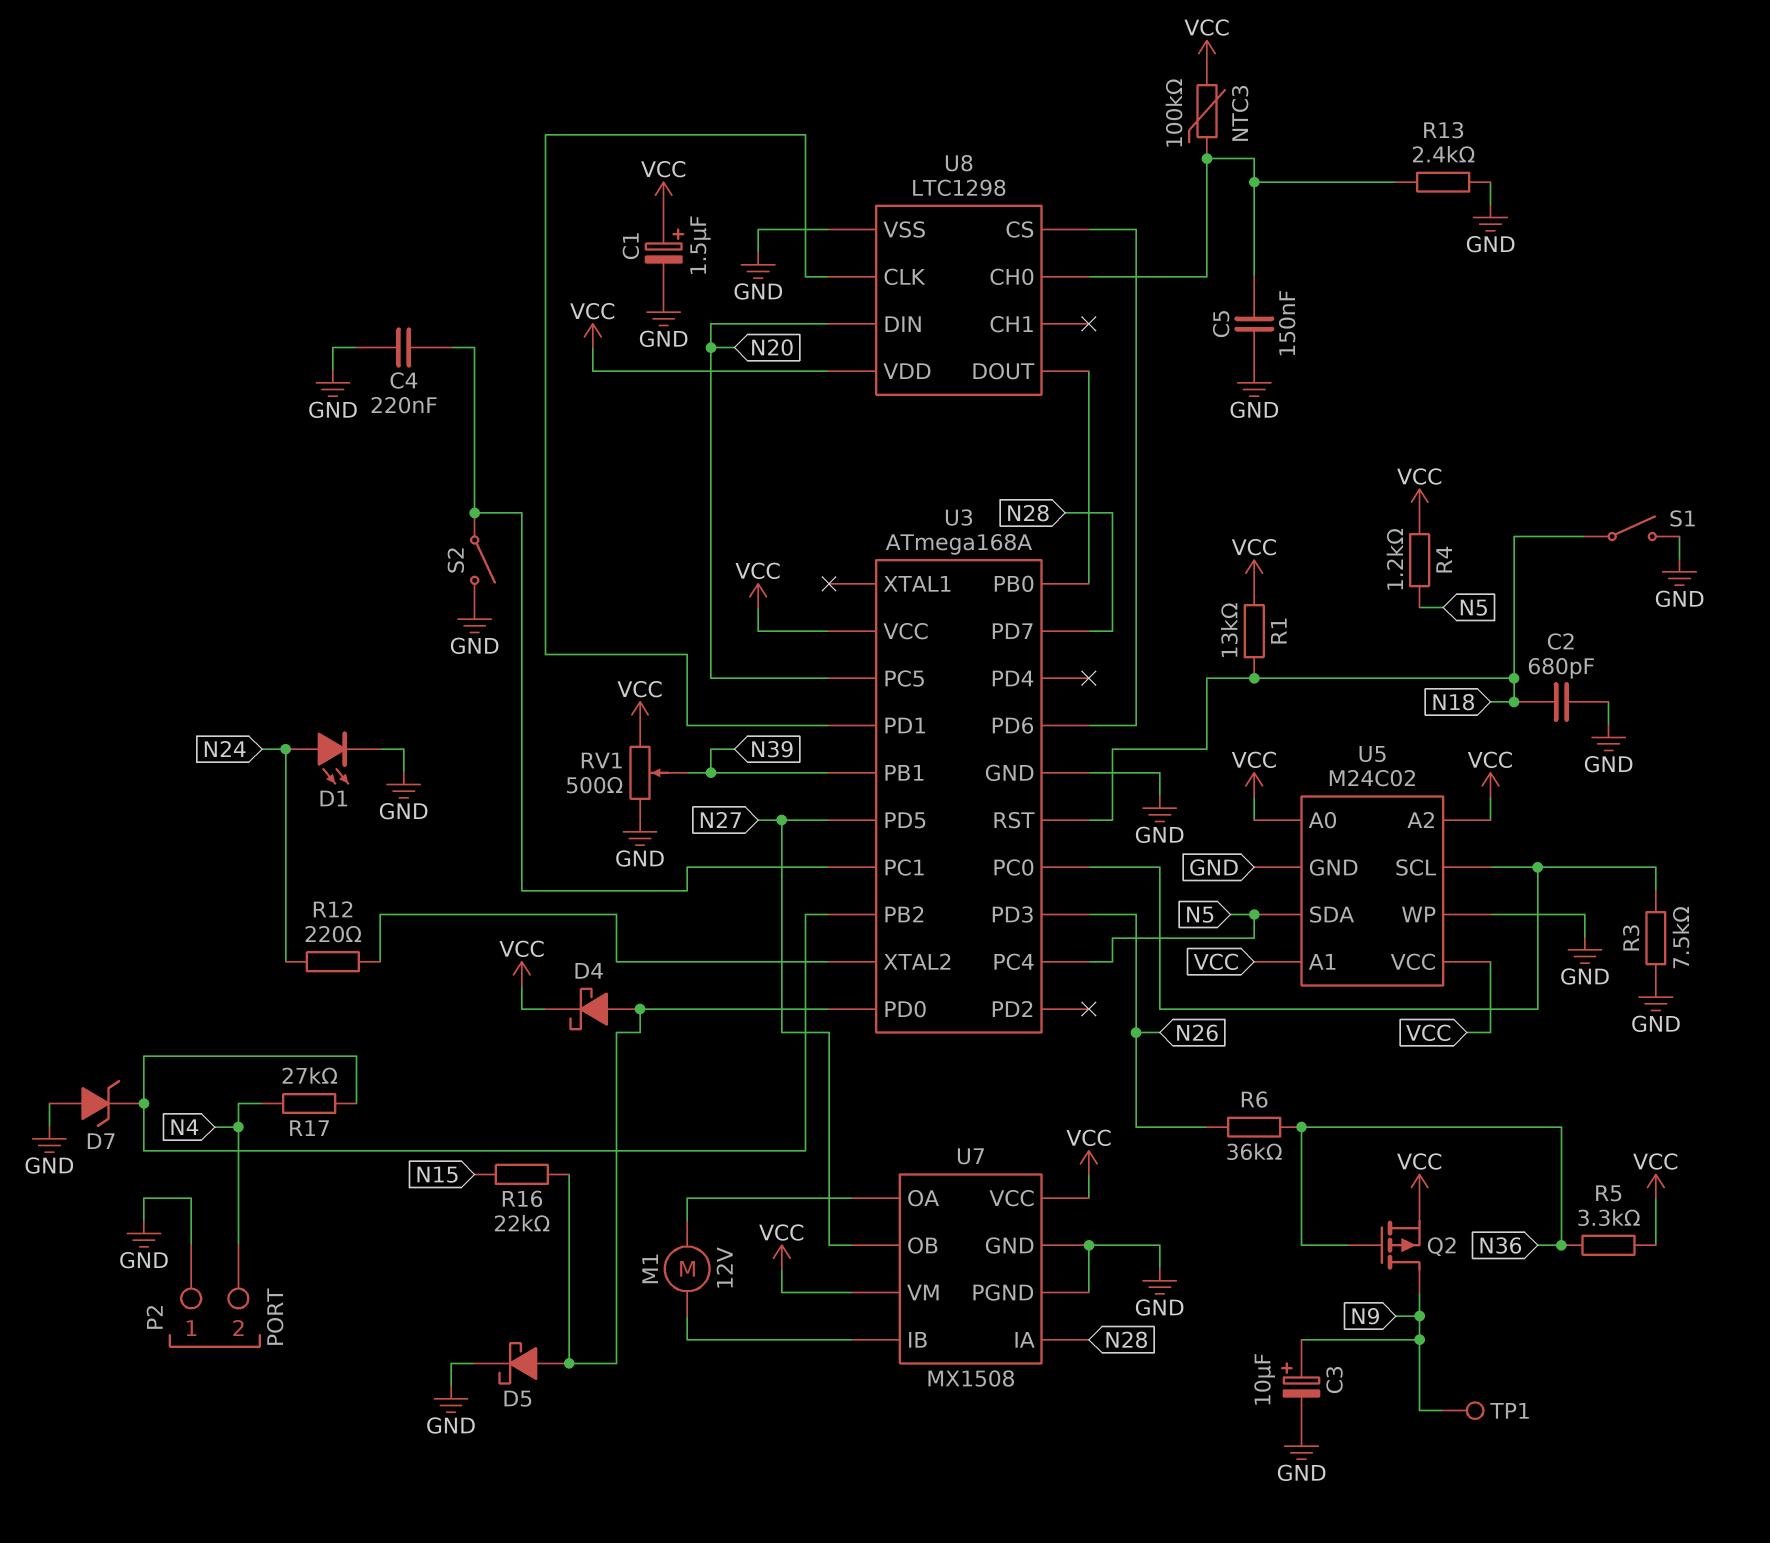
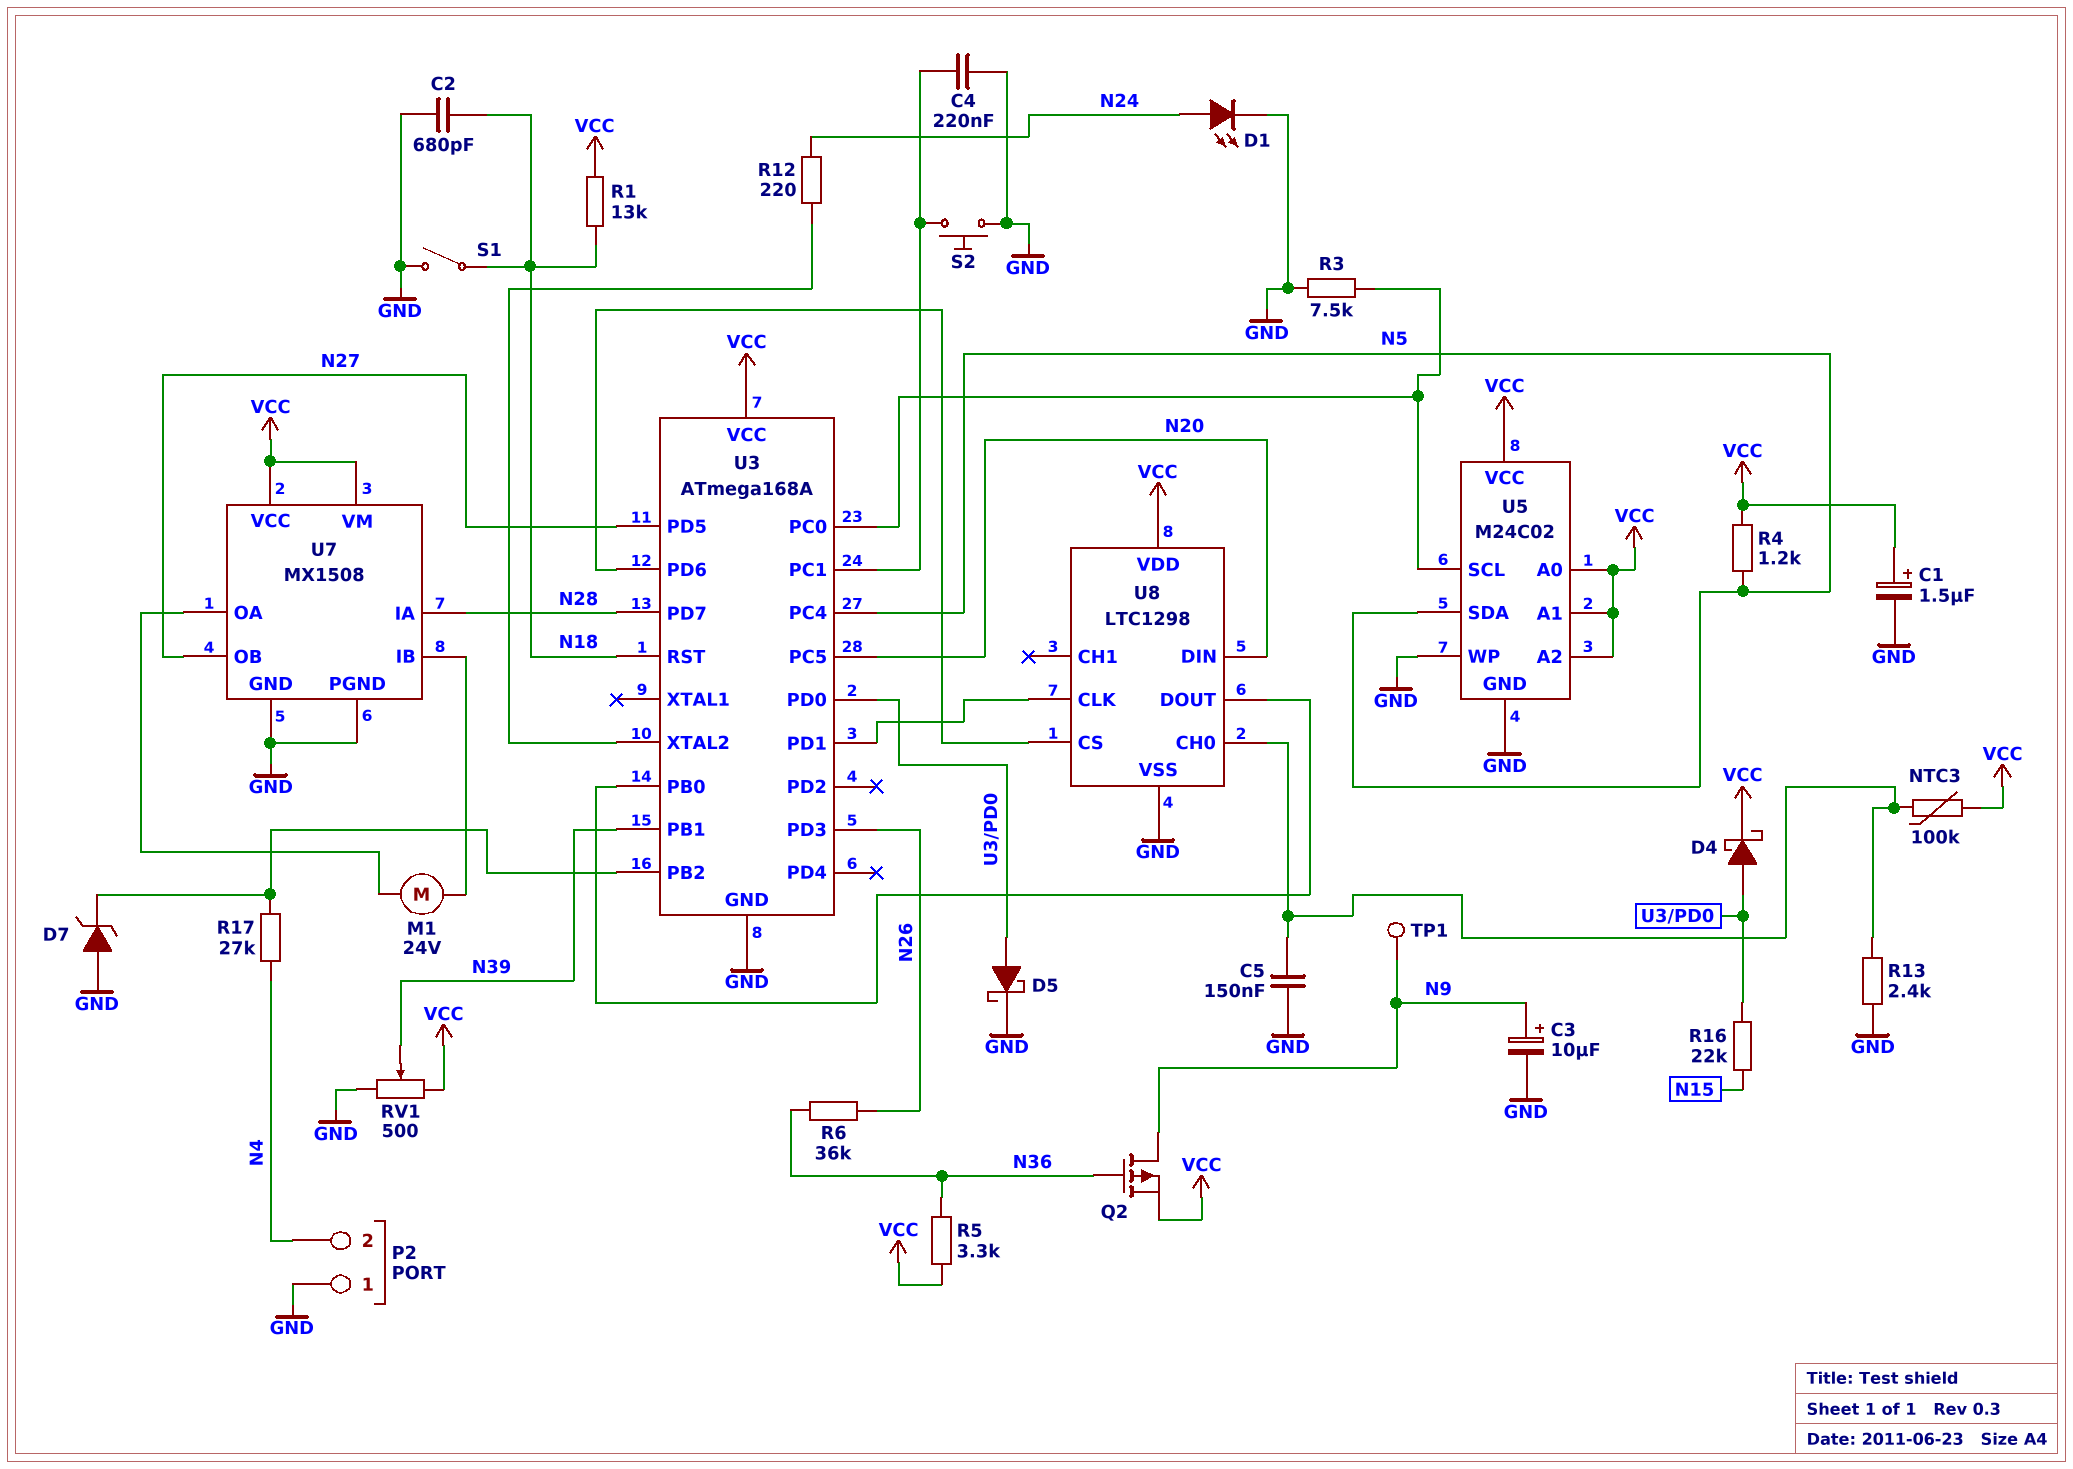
M1: motor 12V (U7/IB, U7/OA) -> motor 24V (U7/IB, U7/OA)
S2: switch (GND, U3/PC1) -> button (GND, U3/PC1)

